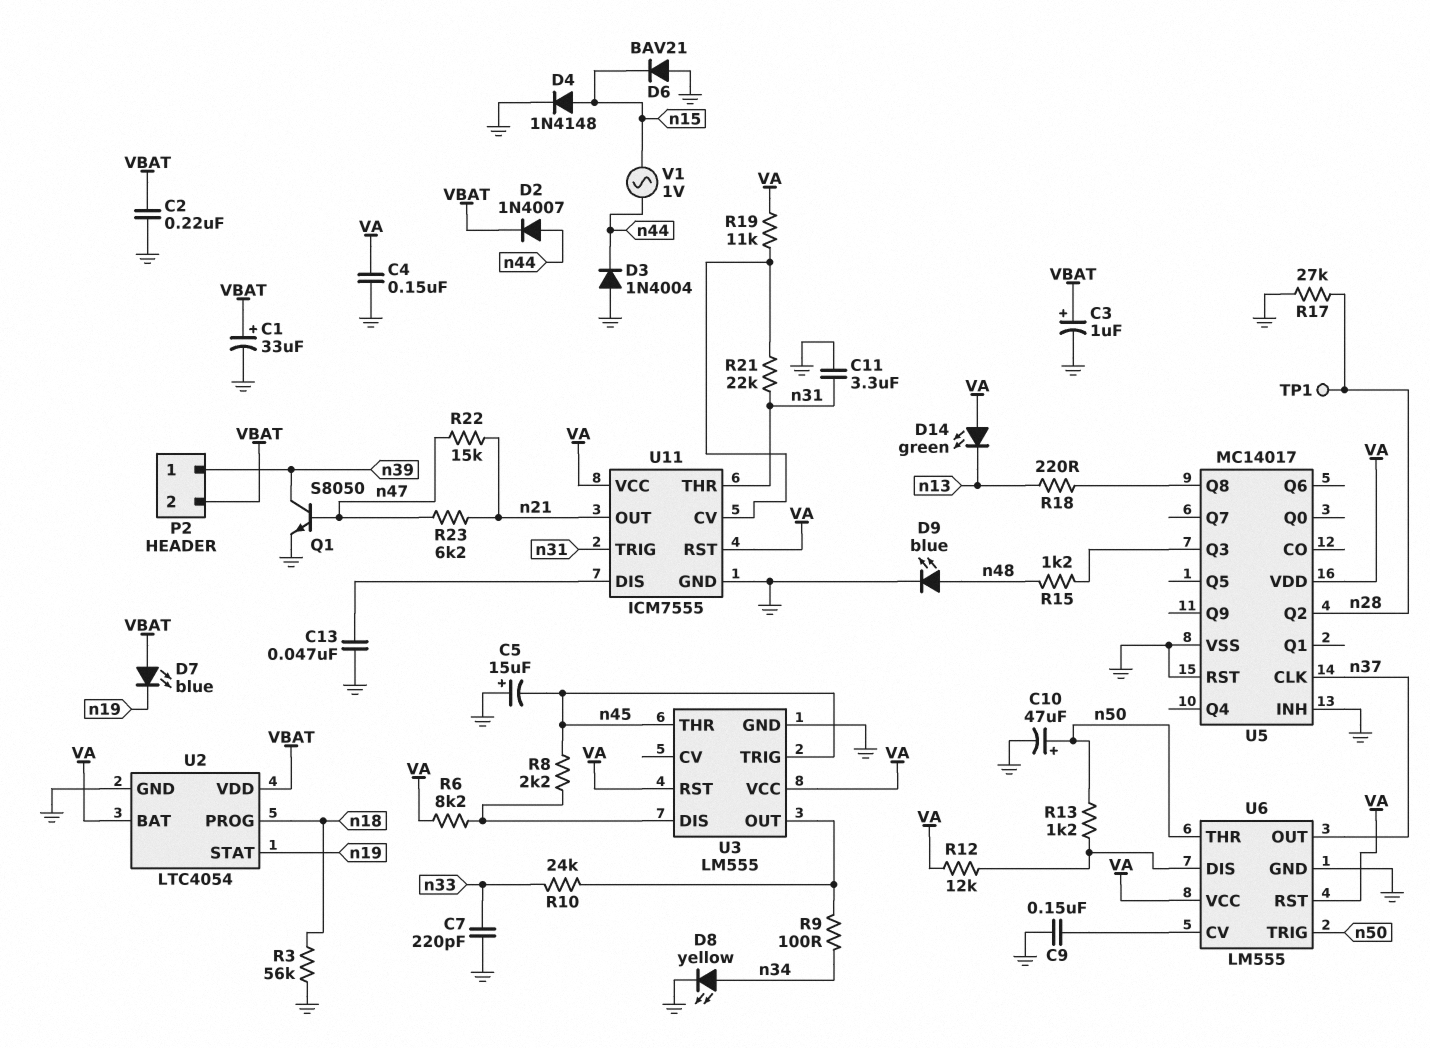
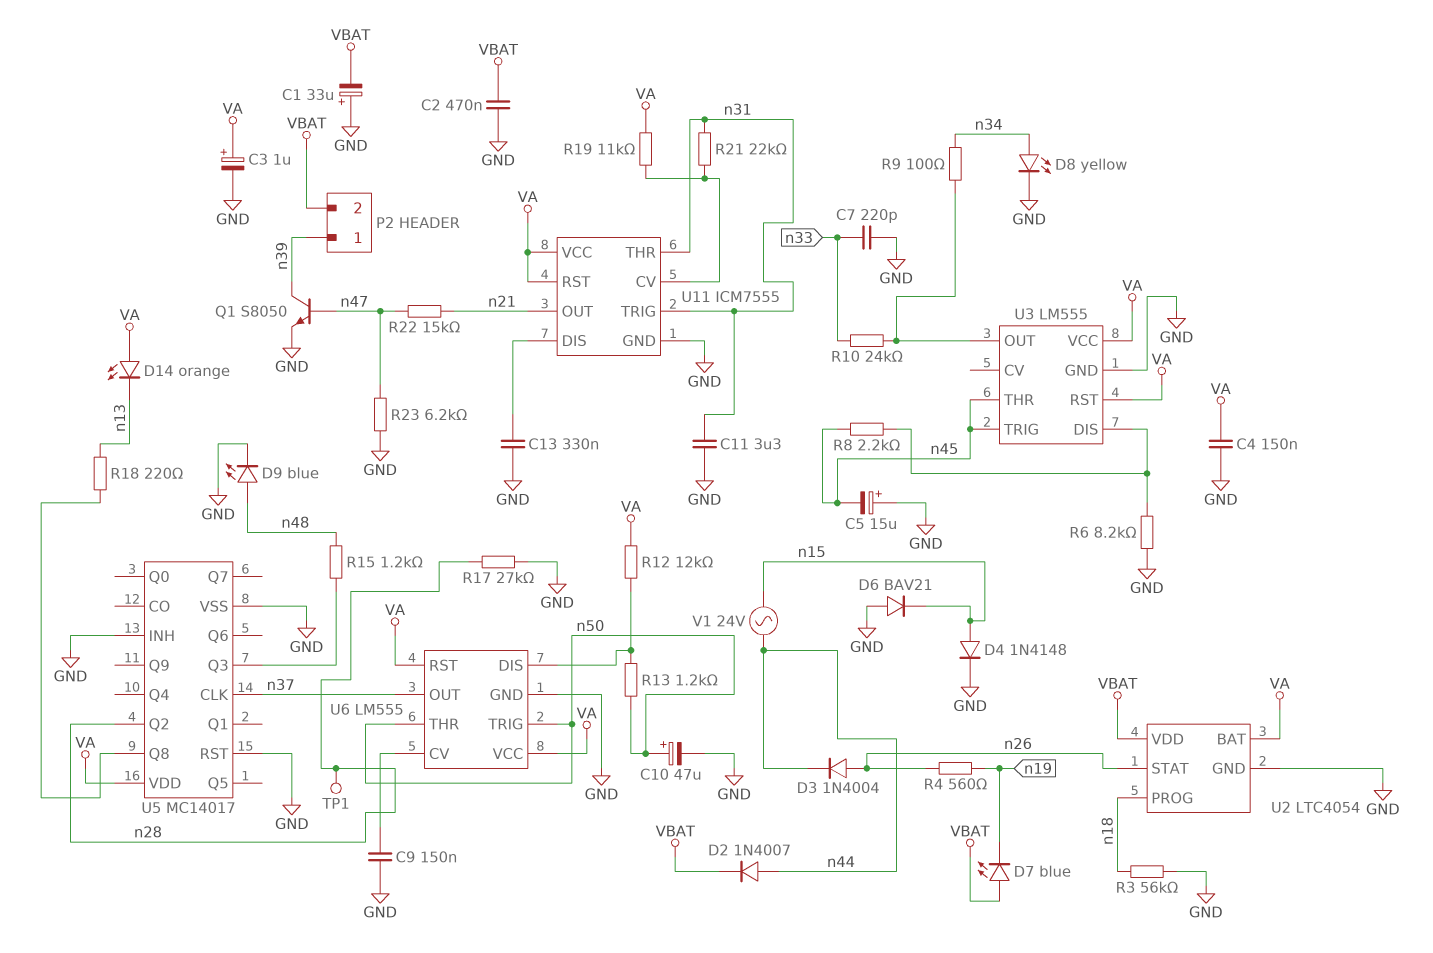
C1: 33uF (plus VBAT, minus GND) -> 33uF (plus GND, minus VBAT)
C2: 220nF (GND, VBAT) -> 470nF (GND, VBAT)
C3: 1uF (plus VBAT, minus GND) -> 1uF (plus VA, minus GND)
C13: 47nF (GND, U11/DIS) -> 330nF (GND, U11/DIS)
D3: diode 1N4004 (A GND, K n44) -> diode 1N4004 (A n26, K n44)
D14: LED green (A VA, K n13) -> LED orange (A VA, K n13)
R4: none -> 560 (n19, n26)
R6: 8.2k (U3/DIS, VA) -> 8.2k (GND, U3/DIS)
R23: 6.2k (n21, n47) -> 6.2k (GND, n47)
U2 pin STAT: n19 -> n26
V1: AC 1V (n15, n44) -> AC 24V (n15, n44)

